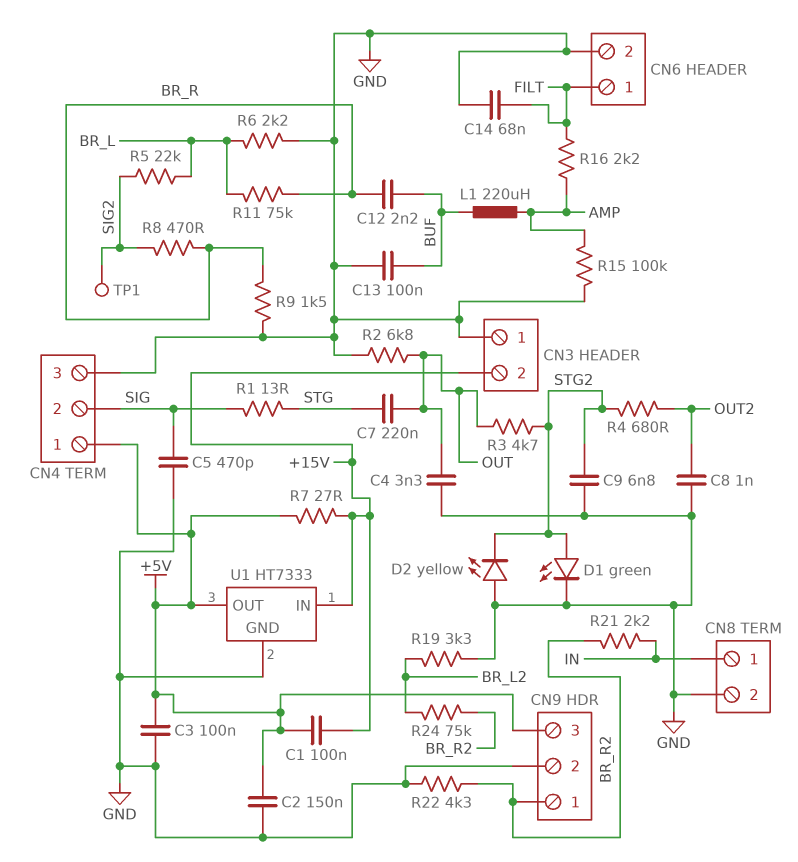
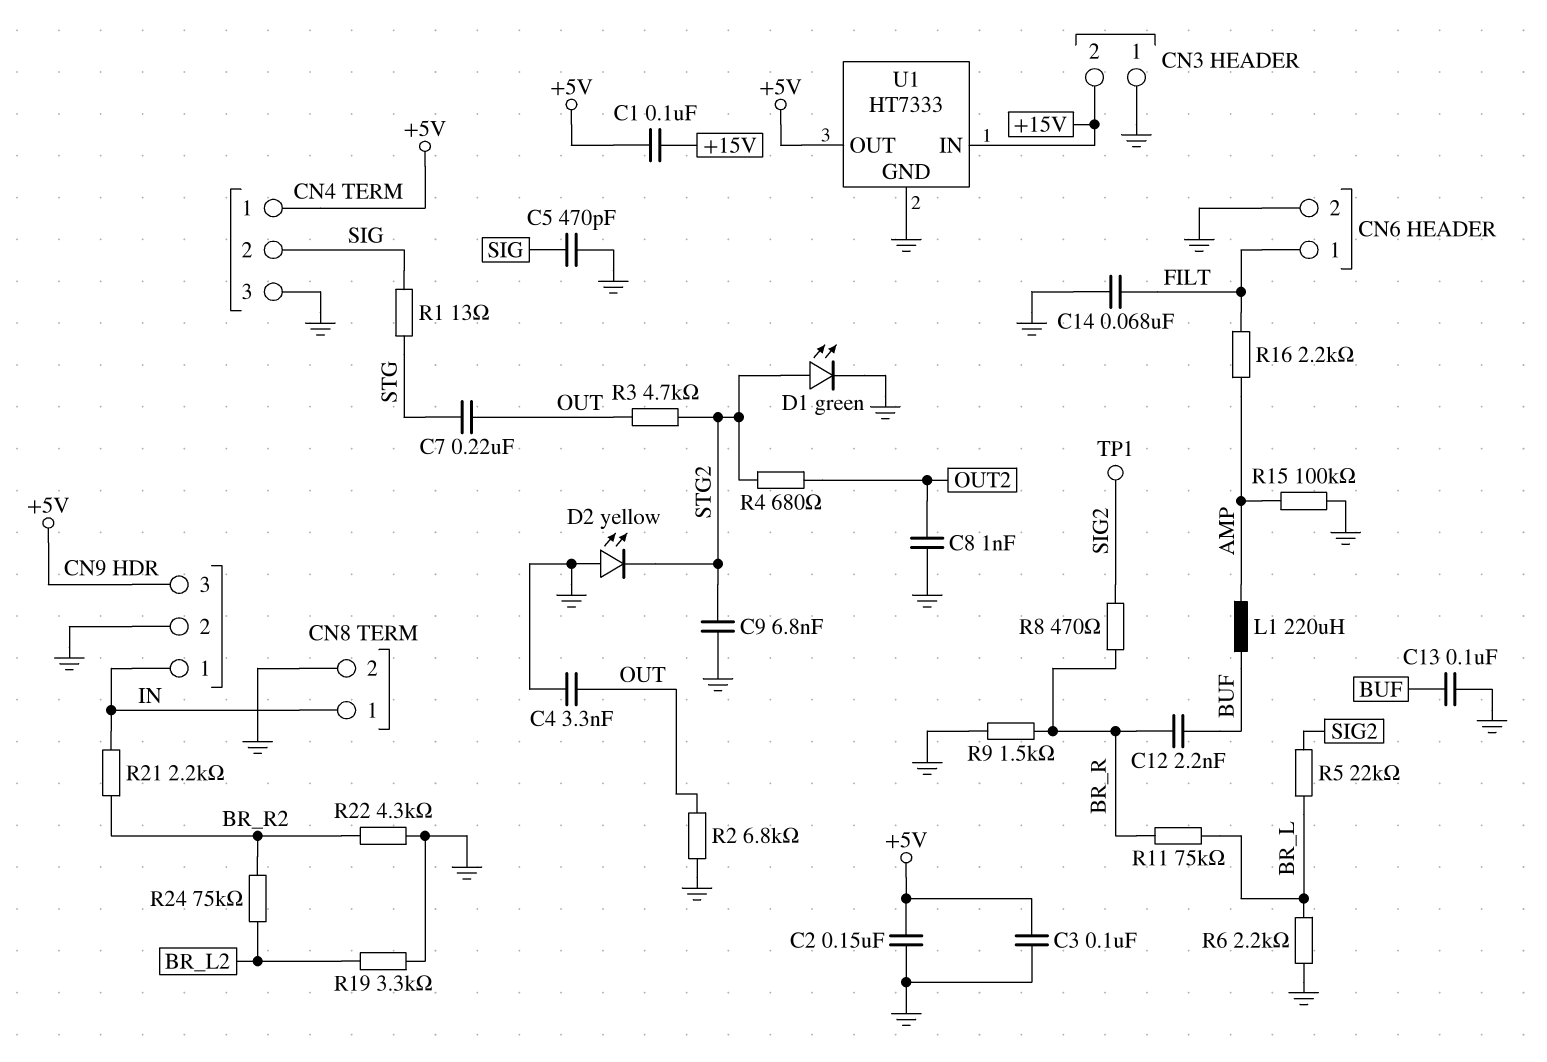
CN9 pin 1: BR_R2 -> IN
R7: 27 (+5V, +15V) -> none

